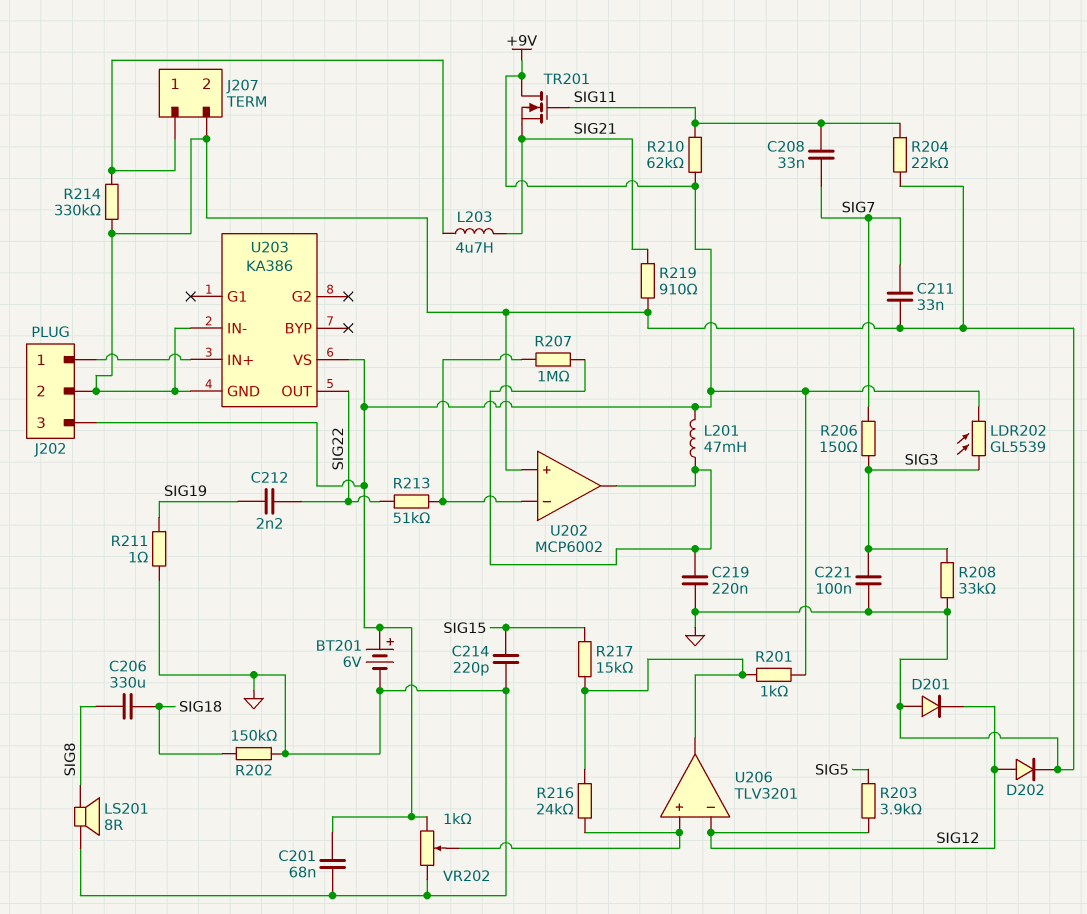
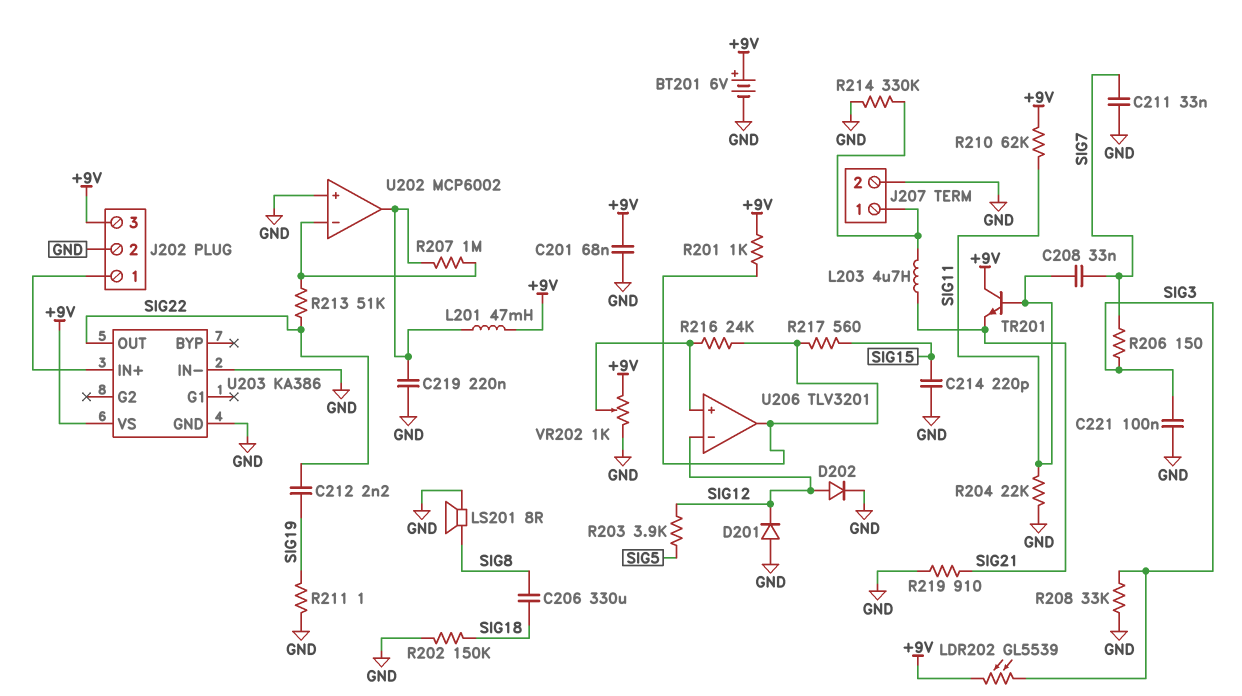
R217: 15k (SIG15, U206/out) -> 560 (SIG15, U206/out)
TR201: NMOS (G SIG11, D +9V, S SIG21) -> NPN (B SIG11, C +9V, E SIG21)

